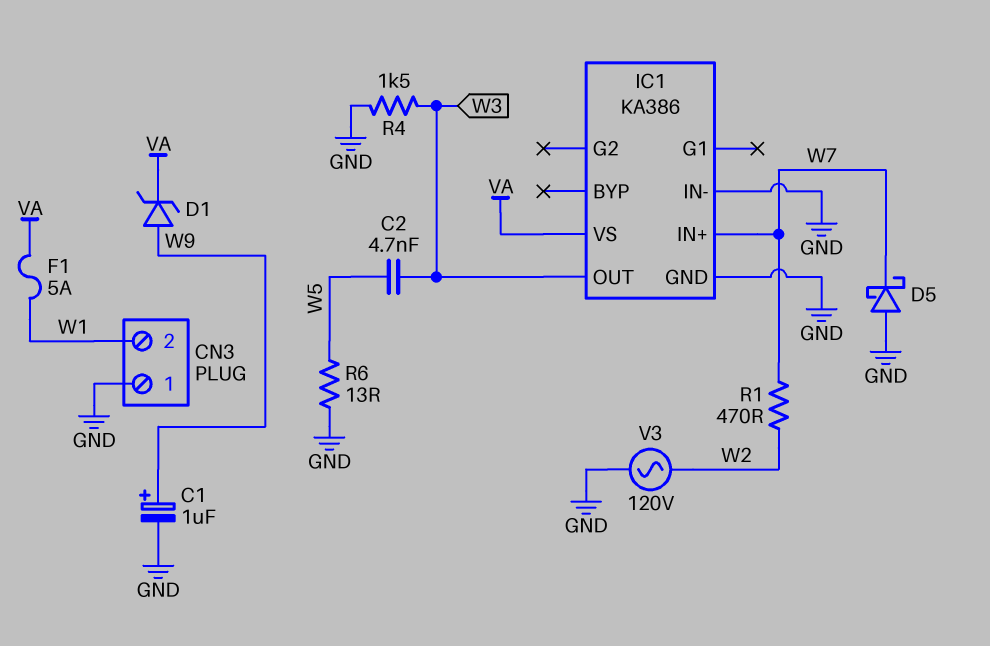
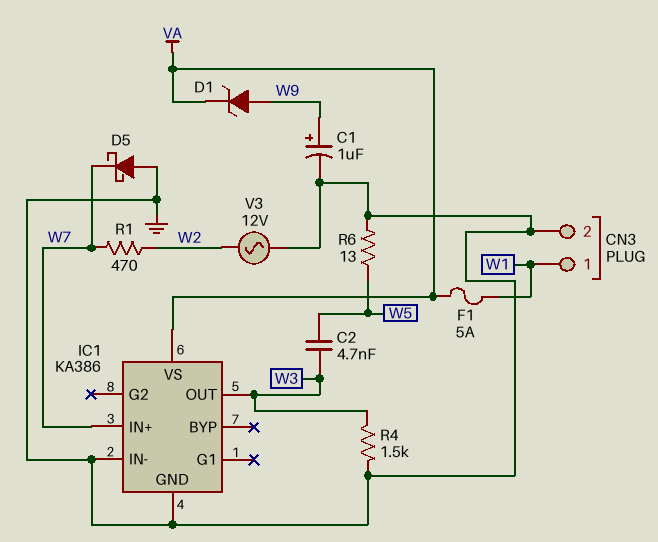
CN3 pin 1: GND -> W1
CN3 pin 2: W1 -> GND
V3: AC 120V (GND, W2) -> AC 12V (GND, W2)

